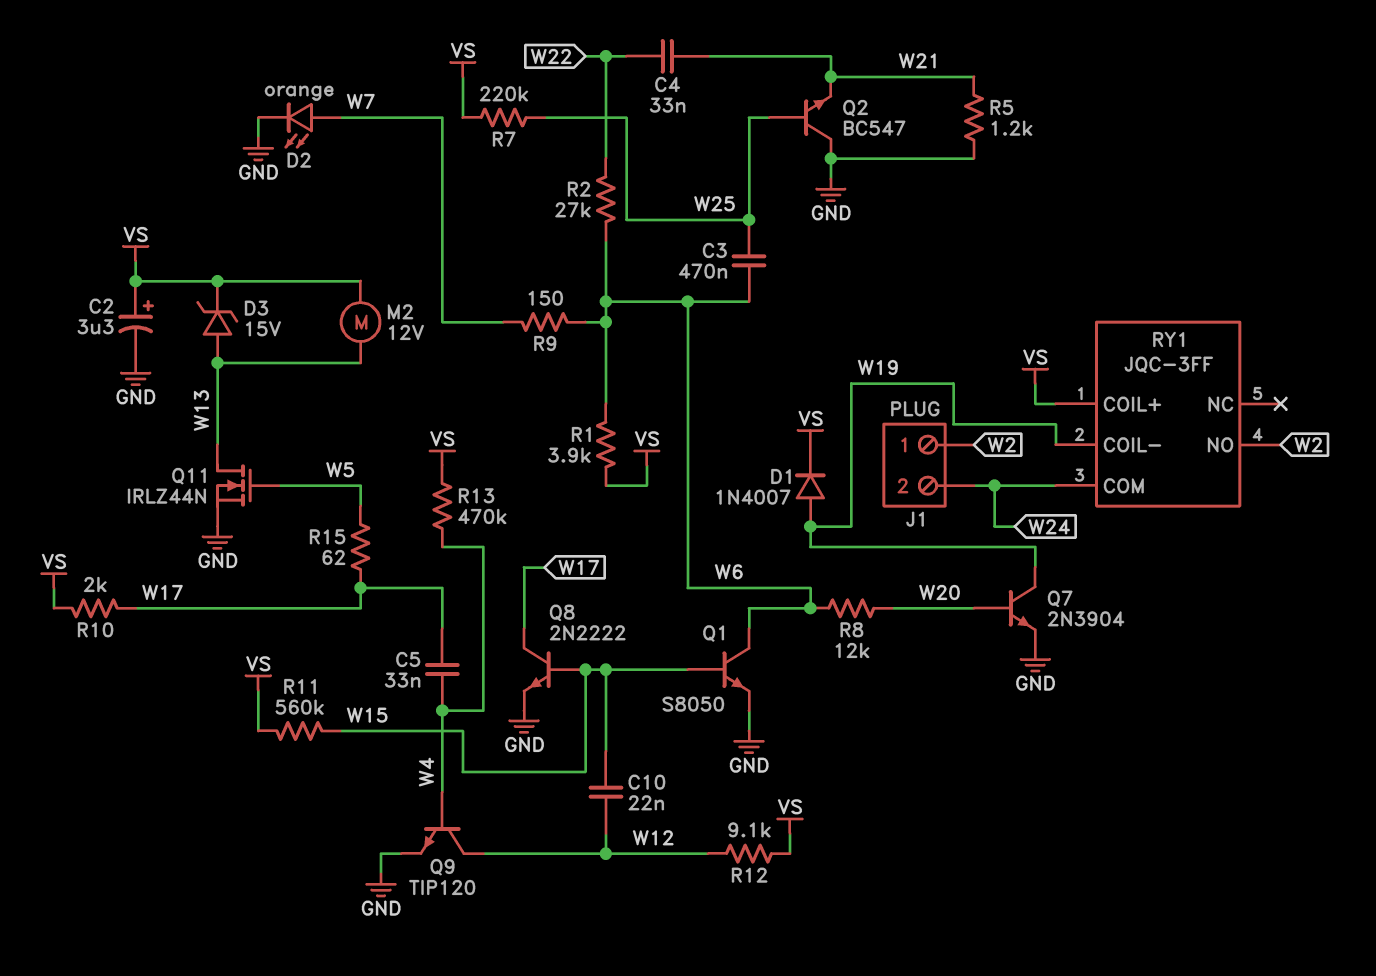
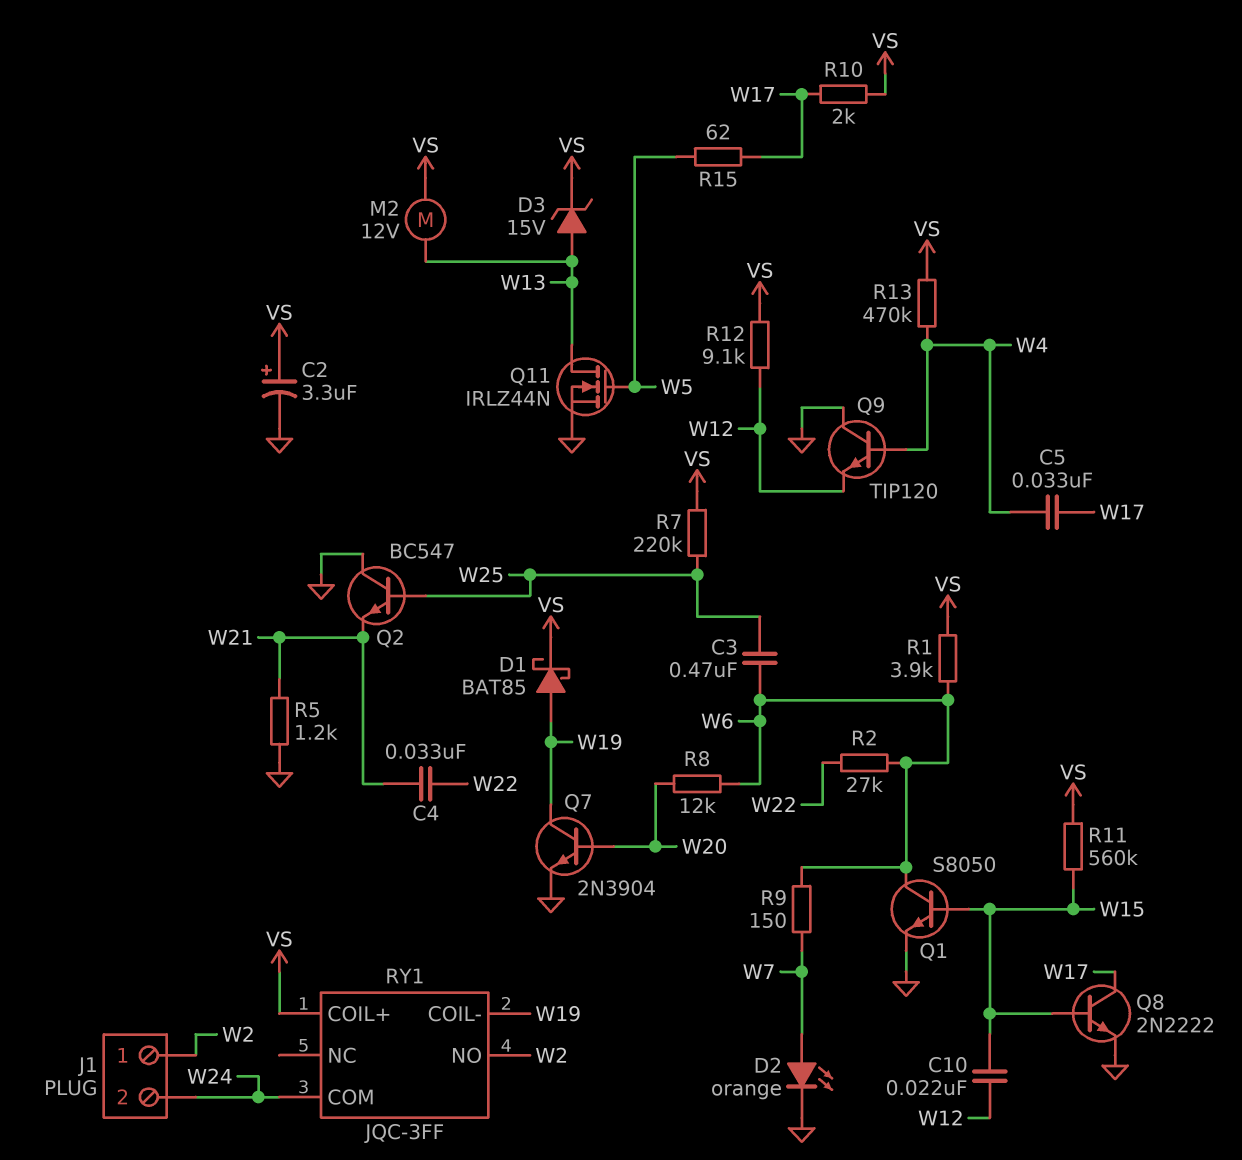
D1: diode 1N4007 (A W19, K VS) -> schottky BAT85 (A W19, K VS)
Q9: NPN TIP120 (B W4, C W12, E GND) -> NPN TIP120 (B W4, C GND, E W12)

